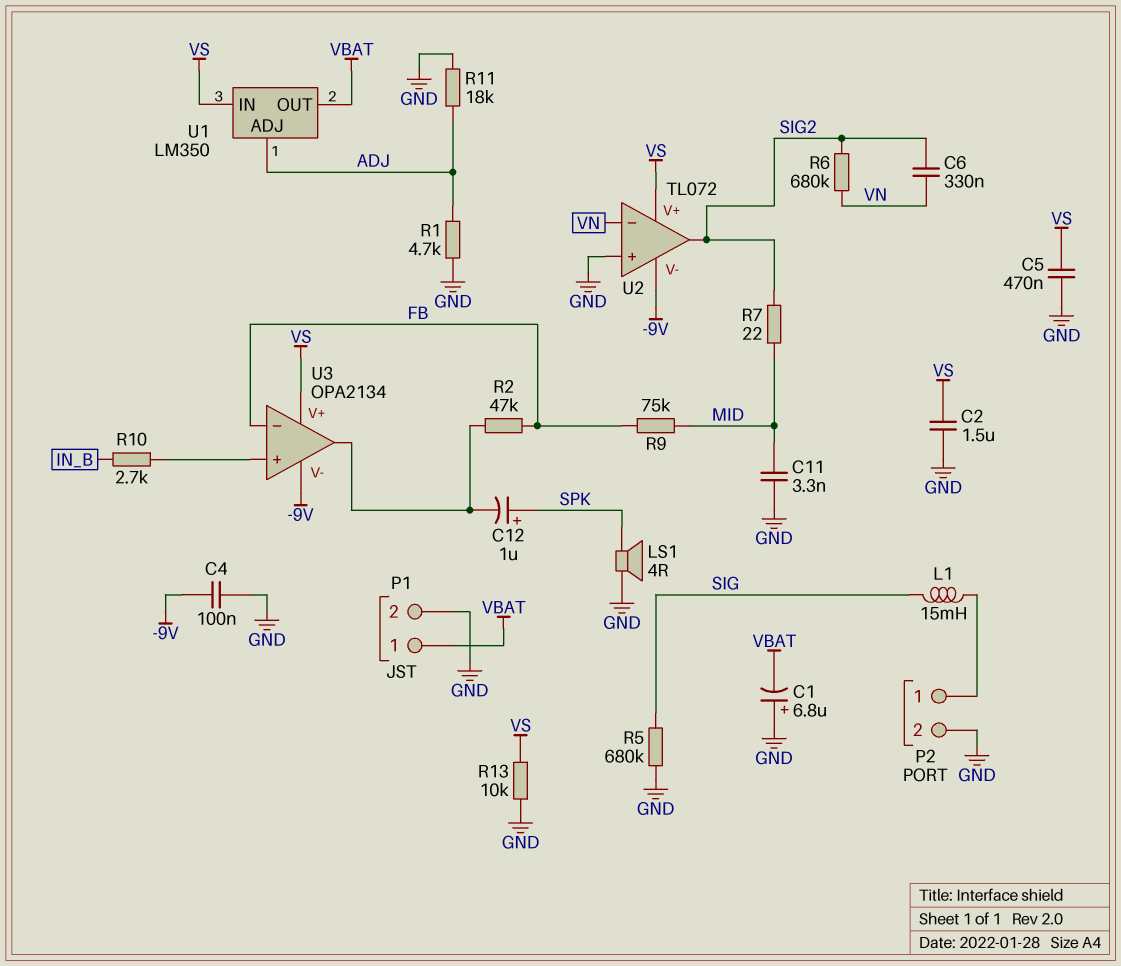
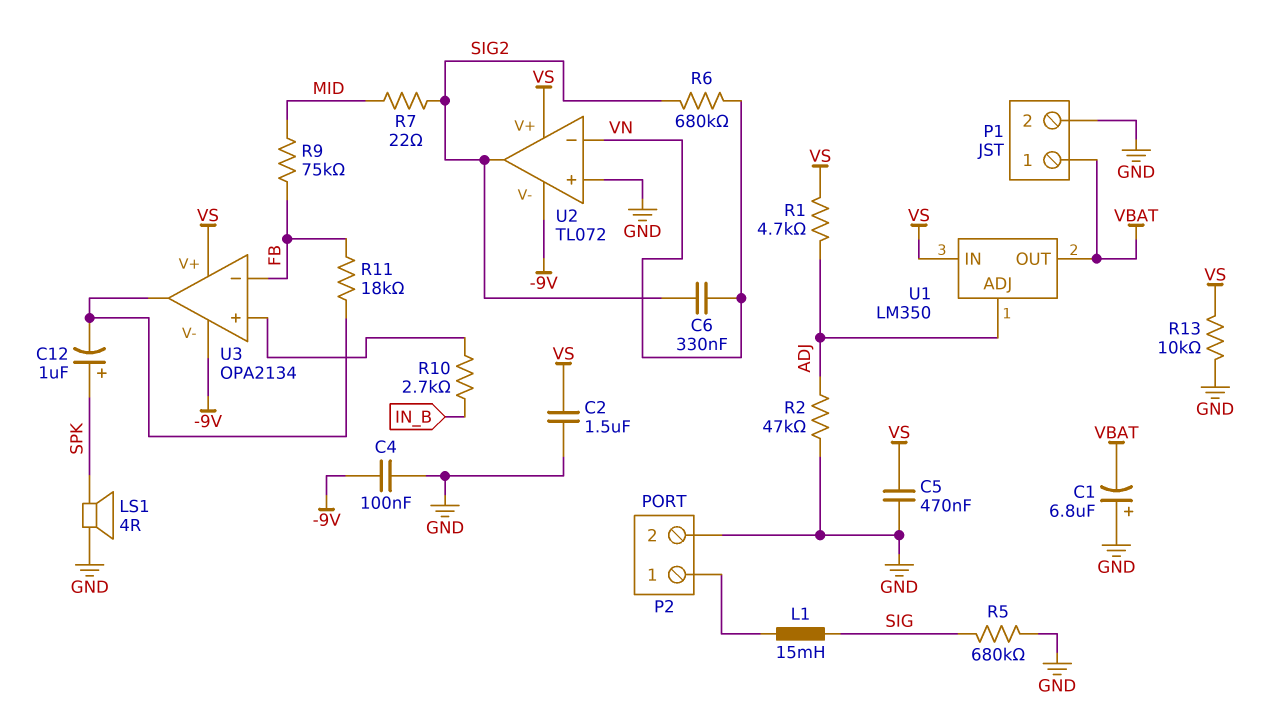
C11: 3.3nF (GND, MID) -> none
R1: 4.7k (ADJ, GND) -> 4.7k (ADJ, VS)
R2: 47k (FB, U3/out) -> 47k (ADJ, GND)
R11: 18k (ADJ, GND) -> 18k (FB, U3/out)

